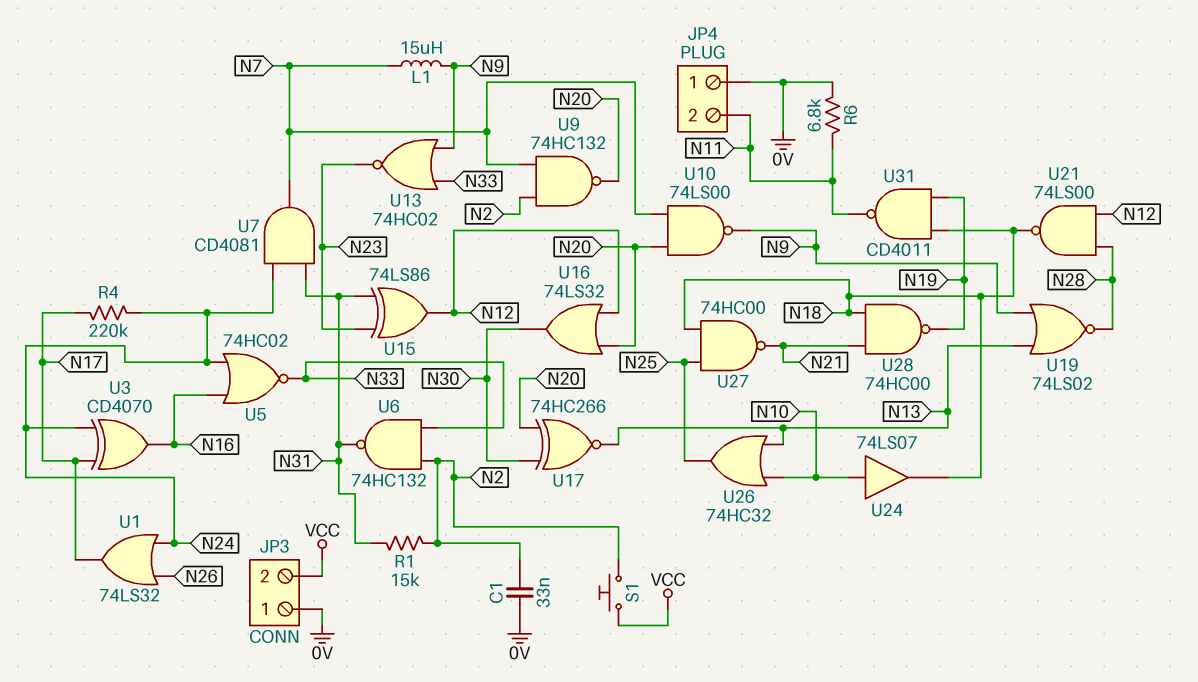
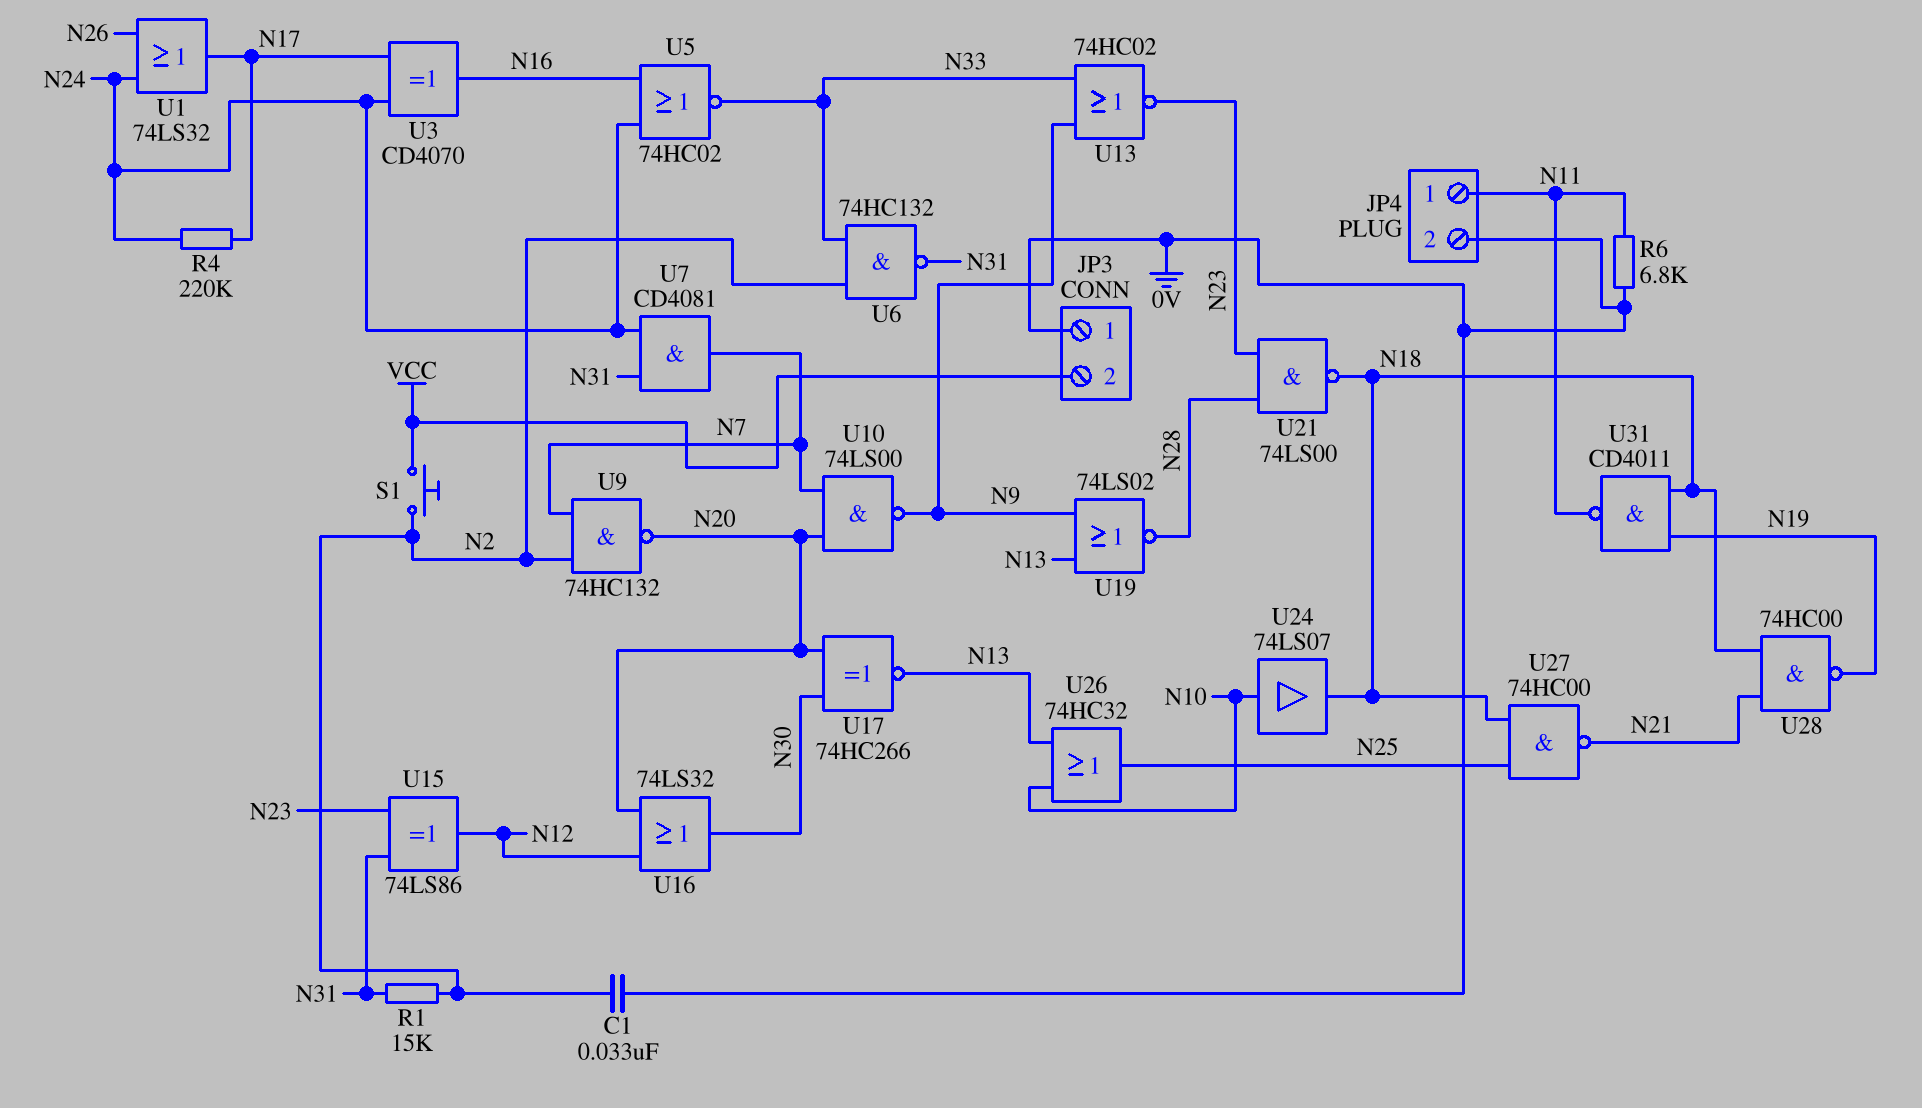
JP4 pin 1: 0V -> N11
JP4 pin 2: N11 -> 0V
L1: 15uH (N7, N9) -> none
U21: NAND 74LS00 (in N12, in N28, out N18) -> NAND 74LS00 (in N23, in N28, out N18)

